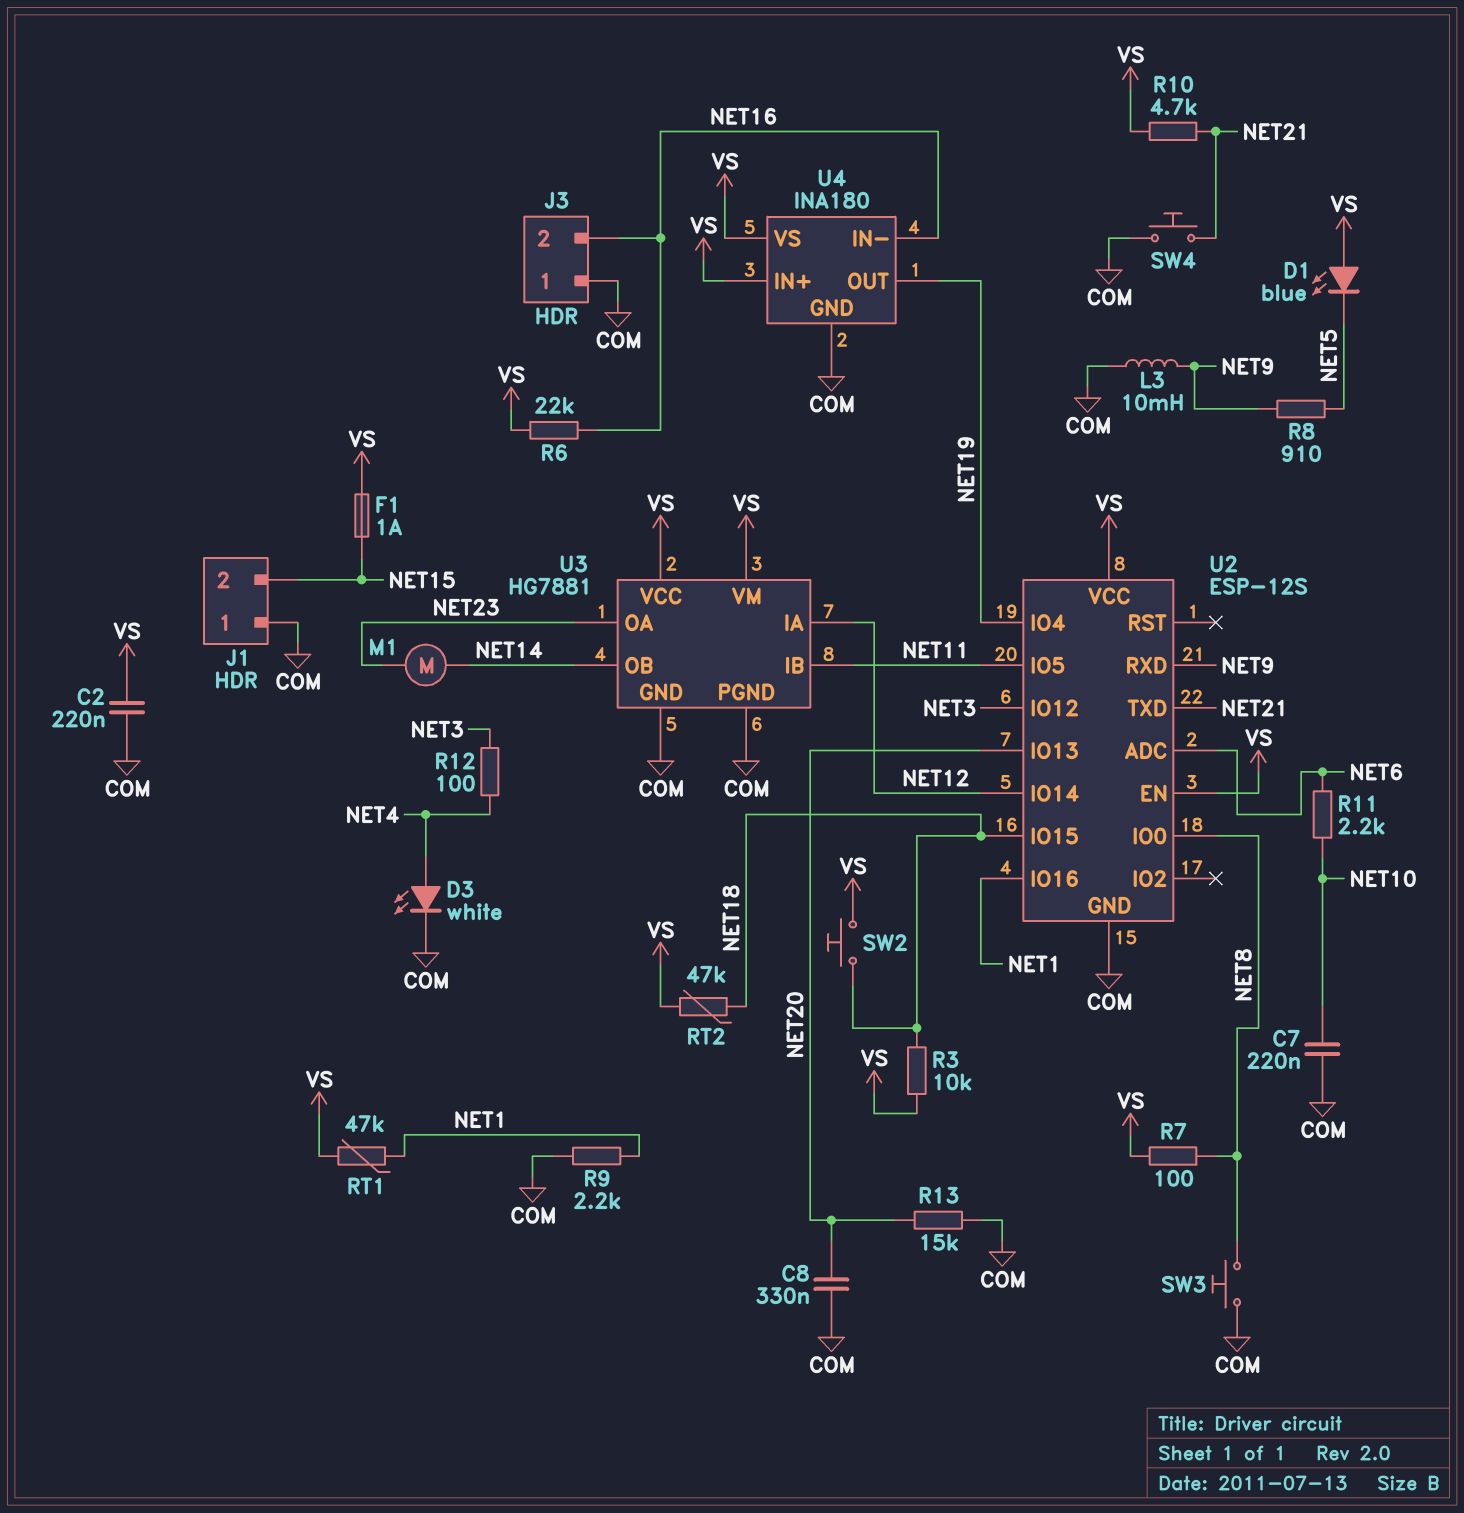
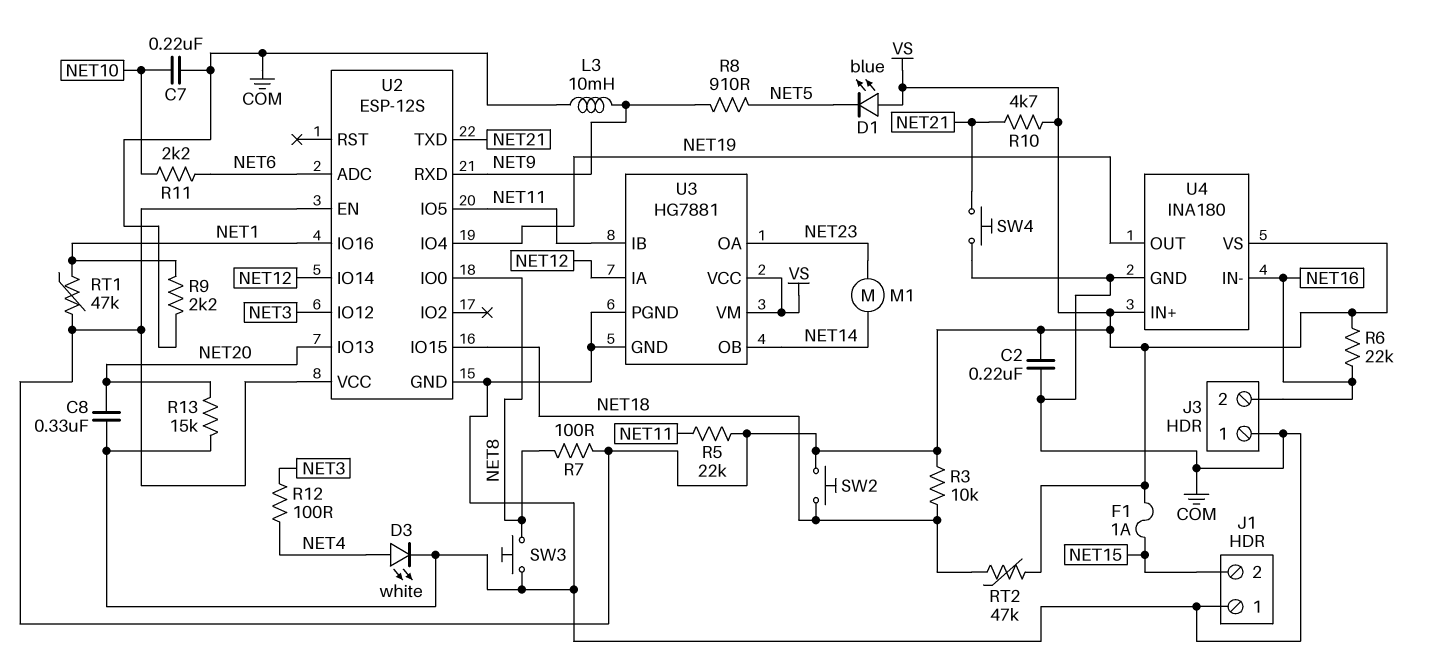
R5: none -> 22k (NET11, VS)

